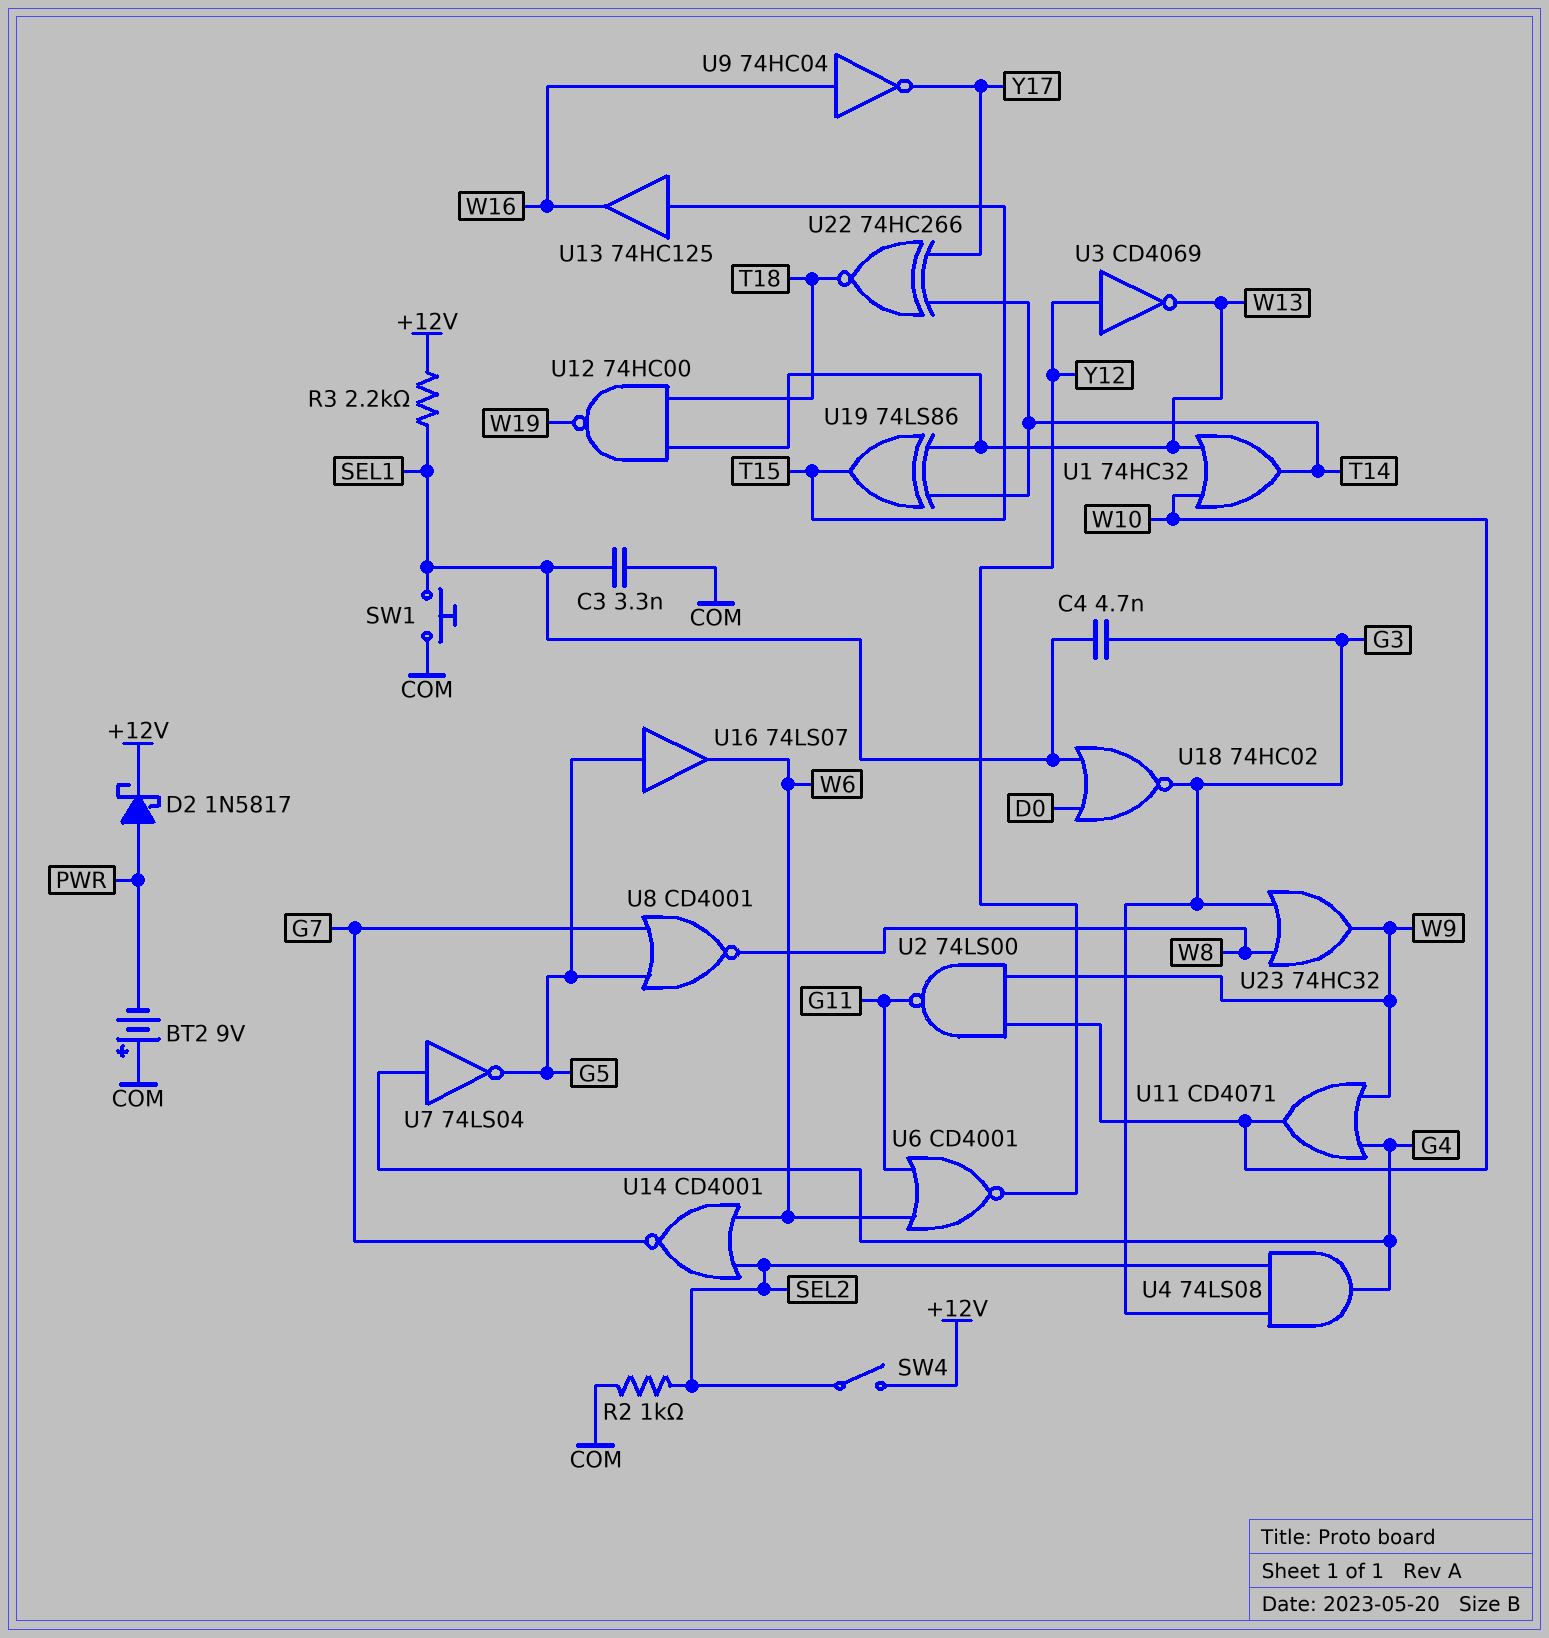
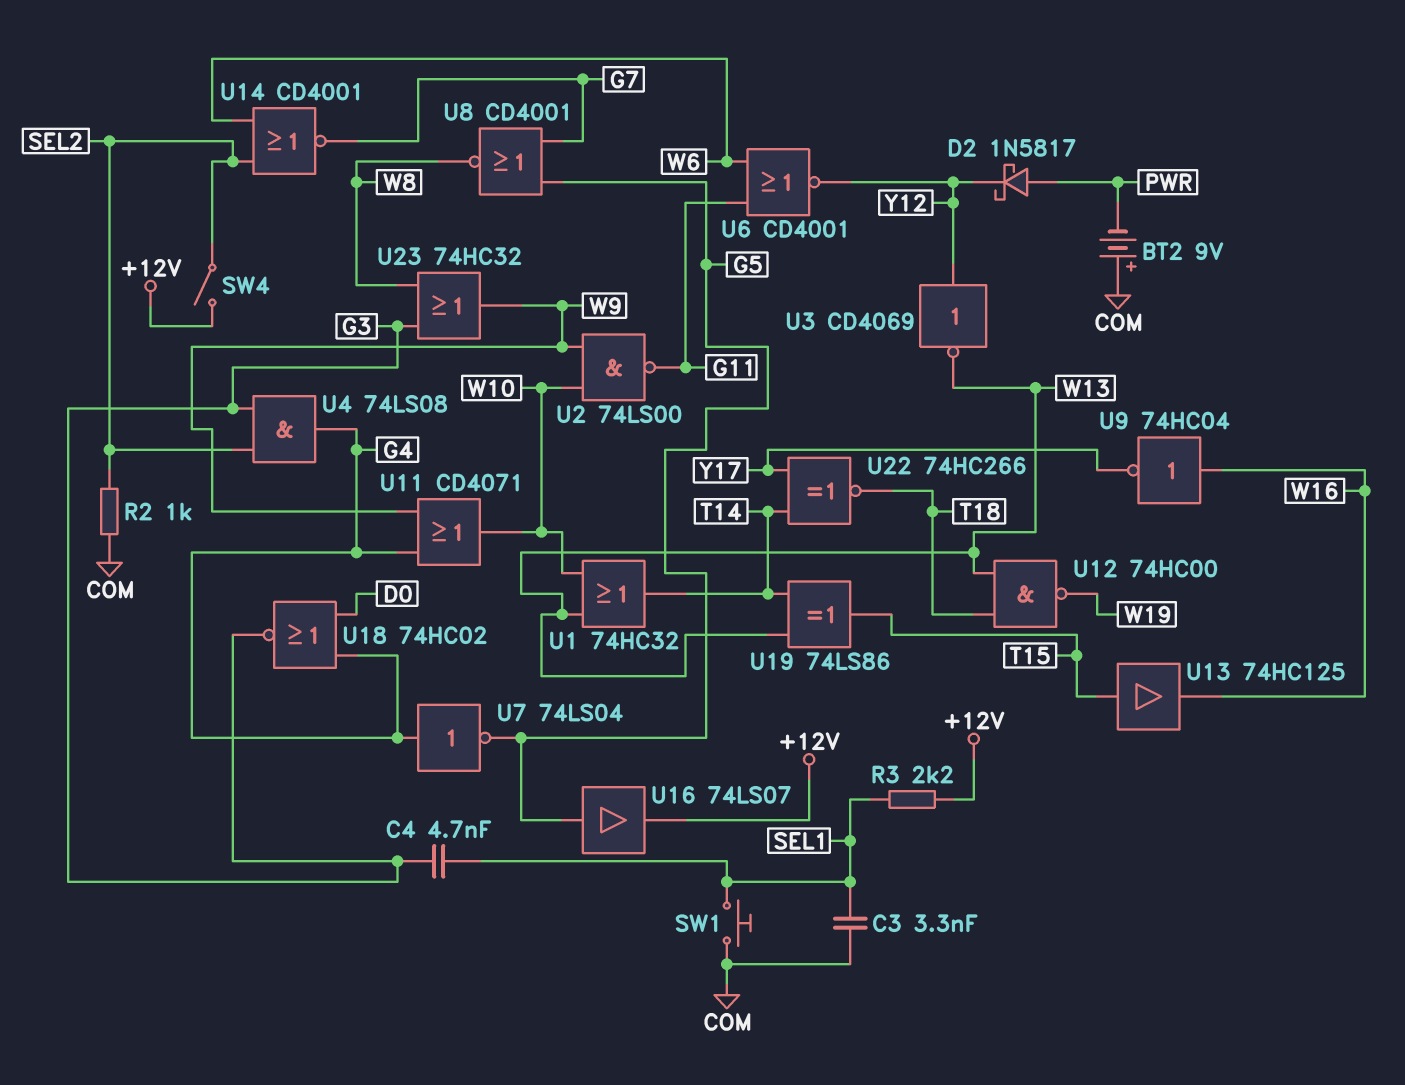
D2: schottky 1N5817 (A PWR, K +12V) -> schottky 1N5817 (A PWR, K Y12)
U16: buffer 74LS07 (in G5, out W6) -> buffer 74LS07 (in G5, out +12V)
U18: NOR 74HC02 (in D0, in SEL1, out G3) -> NOR 74HC02 (in D0, in G4, out G3)

